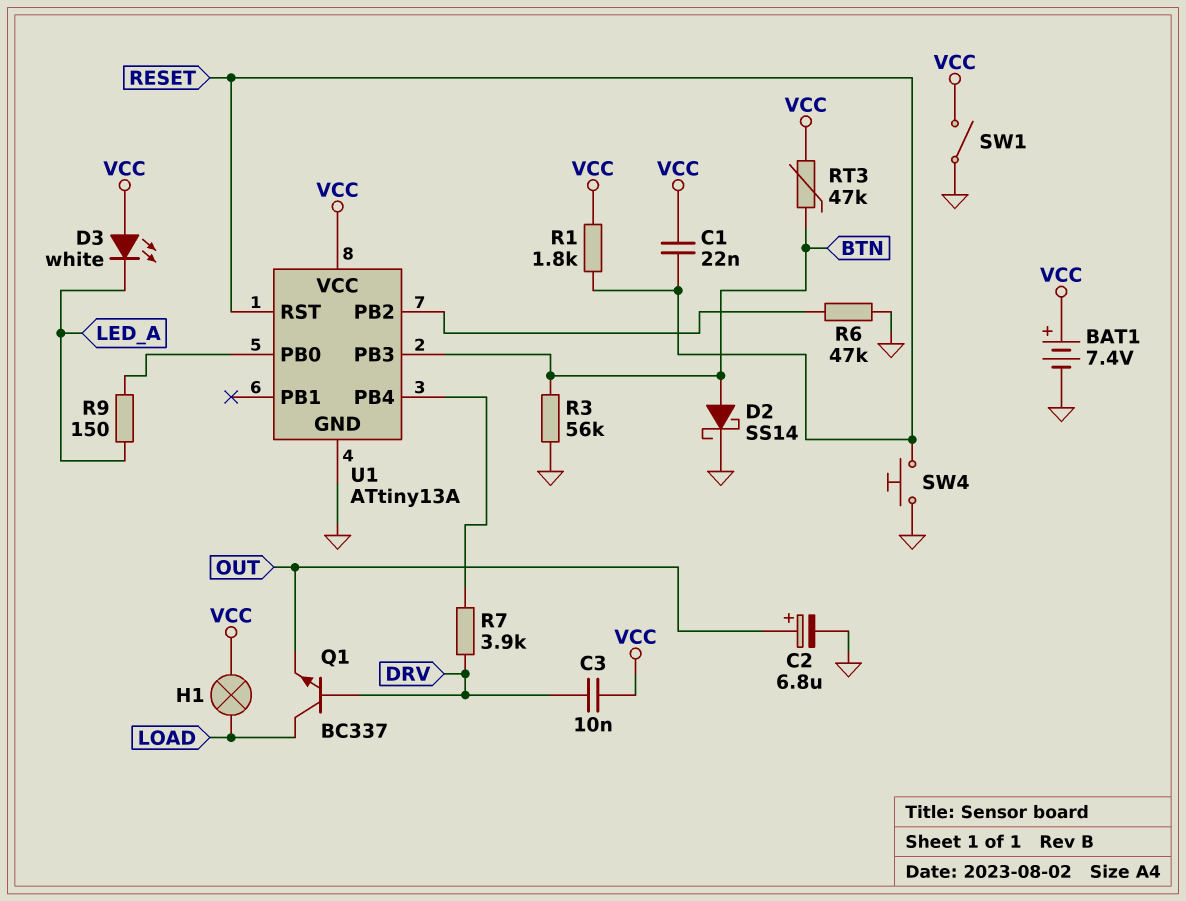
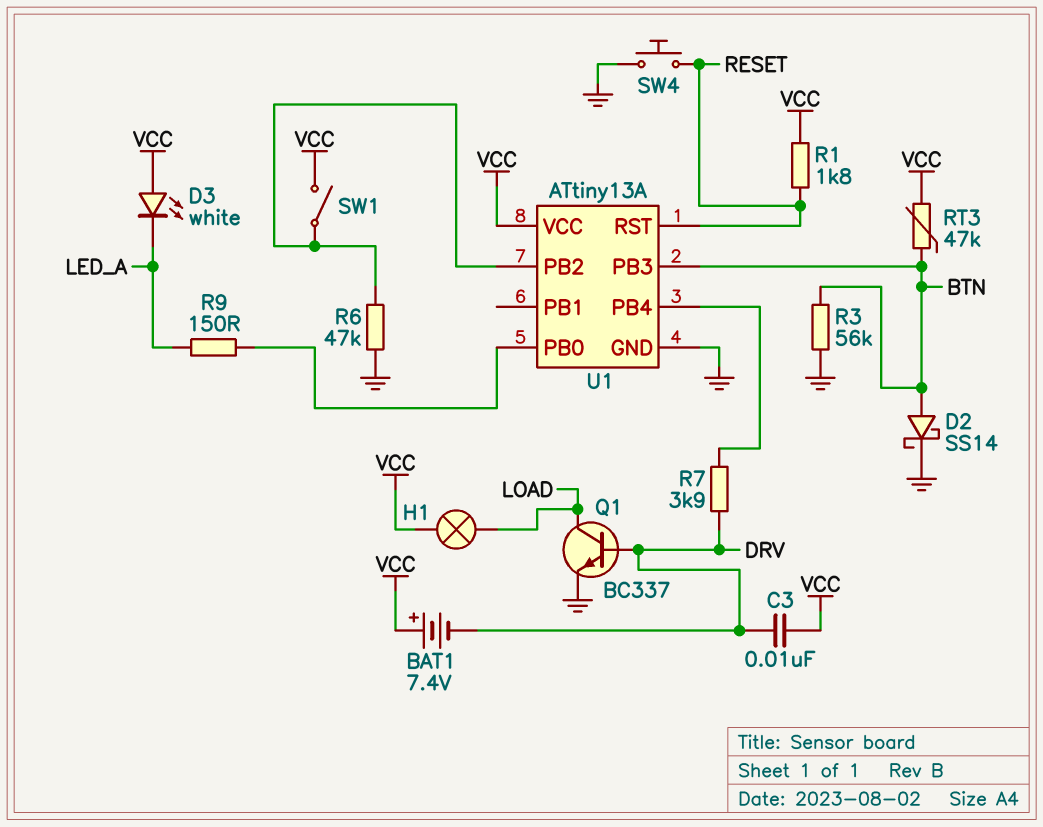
BAT1: 7.4V (plus VCC, minus GND) -> 7.4V (plus VCC, minus DRV)
C1: 22nF (RESET, VCC) -> none
C2: 6.8uF (plus OUT, minus GND) -> none
Q1: NPN BC337 (B DRV, C LOAD, E OUT) -> NPN BC337 (B DRV, C LOAD, E GND)
SW1: switch (GND, VCC) -> switch (U1/PB2, VCC)

